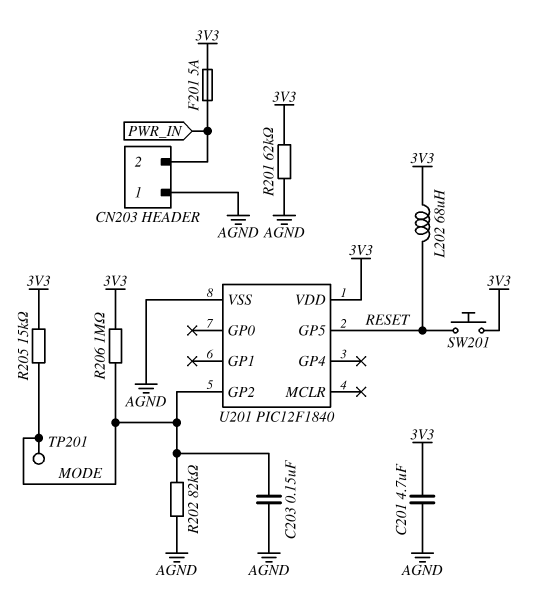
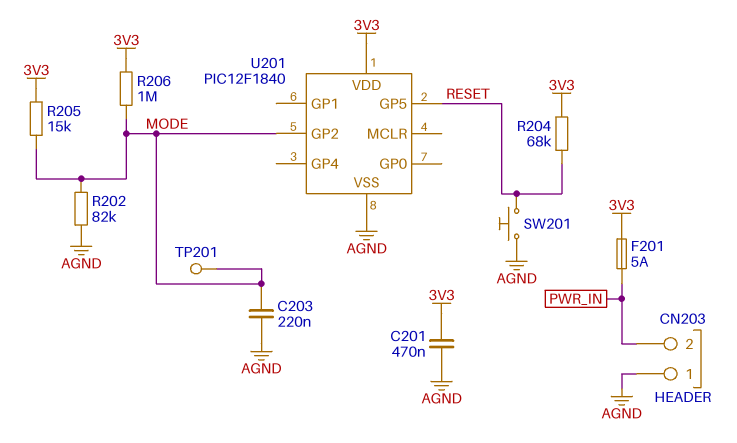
C201: 4.7uF (3V3, AGND) -> 470nF (3V3, AGND)
C203: 150nF (AGND, MODE) -> 220nF (AGND, MODE)
L202: 68uH (3V3, RESET) -> none
R201: 62k (3V3, AGND) -> none
R204: none -> 68k (3V3, RESET)
SW201: button (3V3, RESET) -> button (AGND, RESET)

